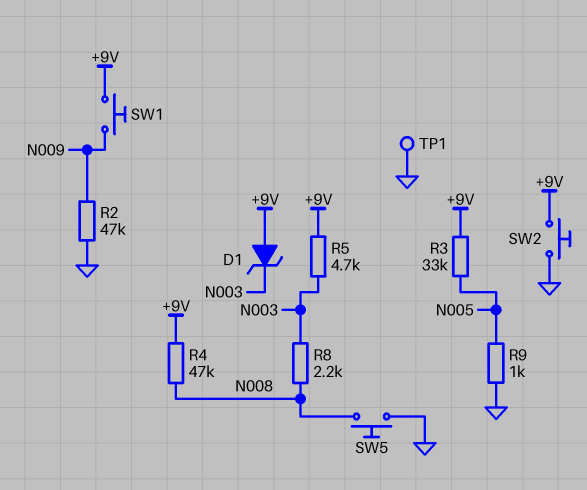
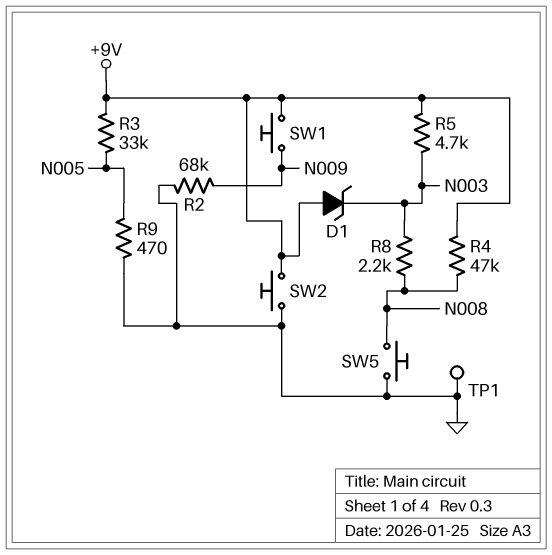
R2: 47k (GND, N009) -> 68k (GND, N009)
R9: 1k (GND, N005) -> 470 (GND, N005)

